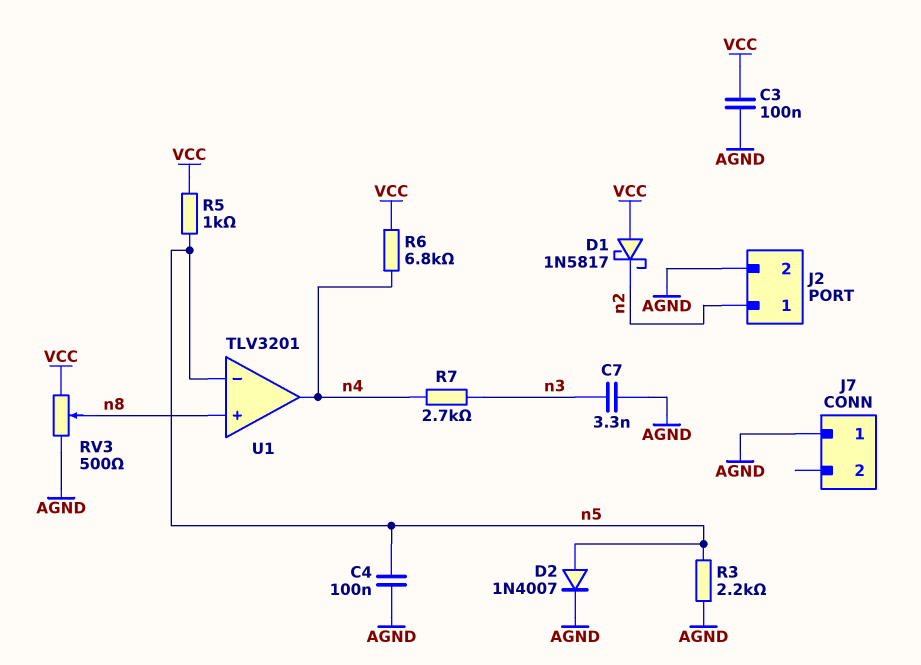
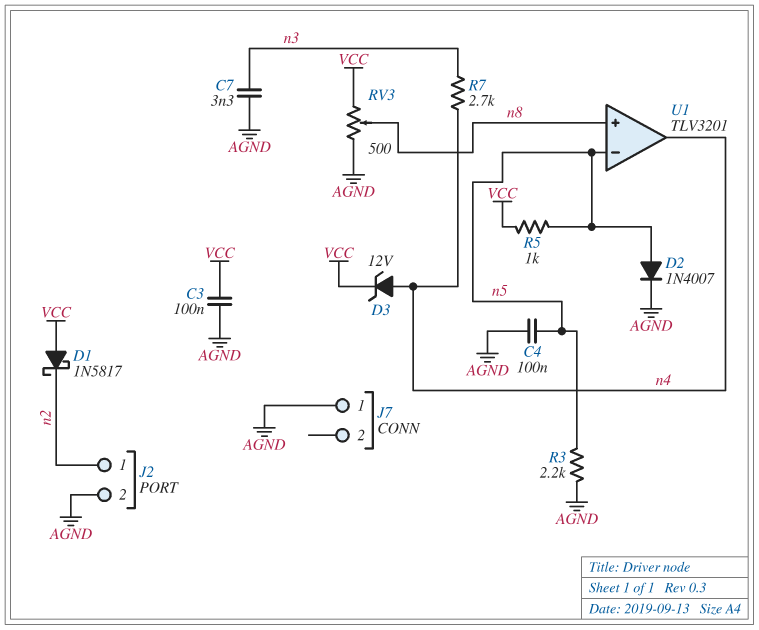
D3: none -> zener 12V (A n4, K VCC)
R6: 6.8k (VCC, n4) -> none

